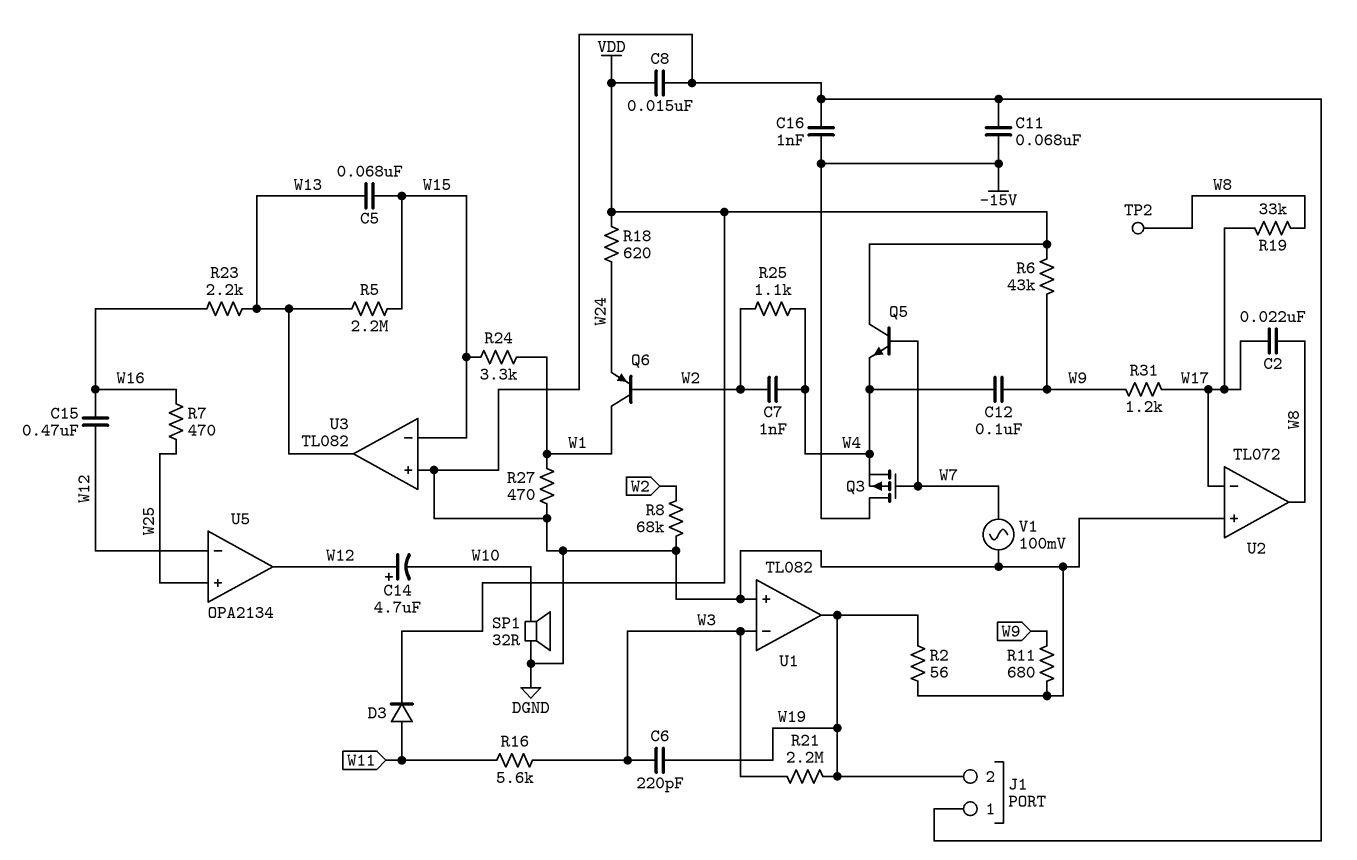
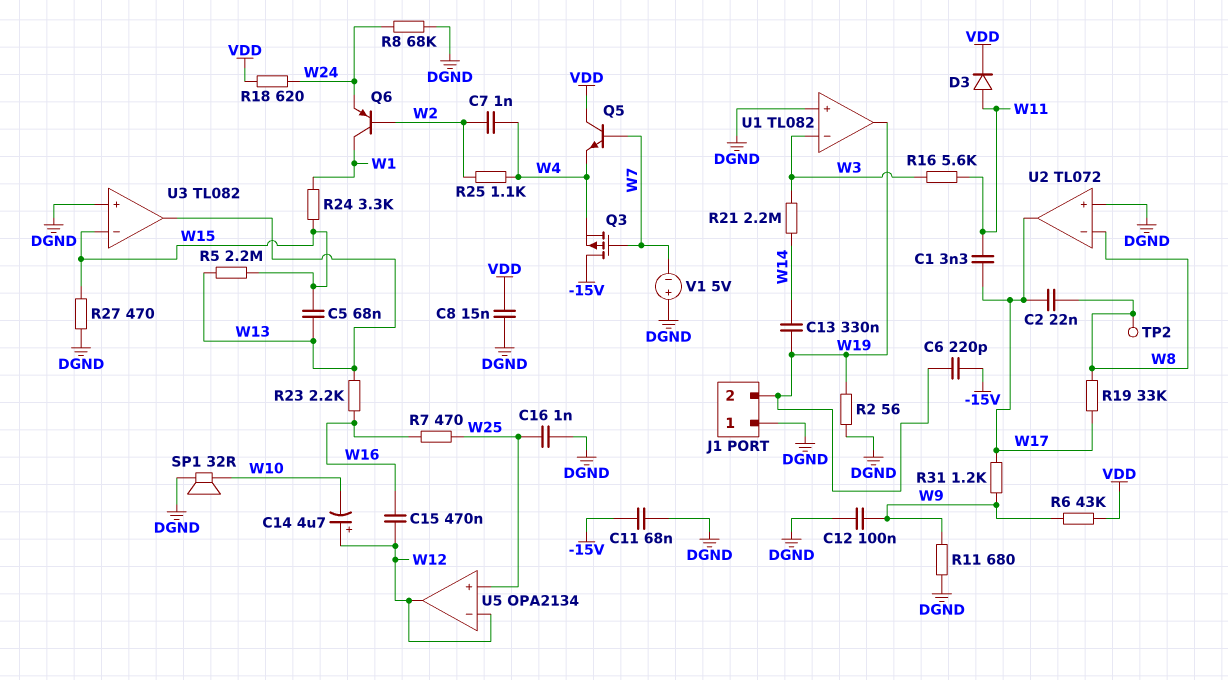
C1: none -> 3.3nF (W11, W17)
C6: 220pF (W3, W19) -> 220pF (-15V, W19)
C12: 100nF (W4, W9) -> 100nF (DGND, W9)
C13: none -> 330nF (W14, W19)
C16: 1nF (-15V, DGND) -> 1nF (DGND, W25)
R8: 68k (DGND, W2) -> 68k (DGND, W24)
R21: 2.2M (W3, W19) -> 2.2M (W3, W14)
R27: 470 (DGND, W1) -> 470 (DGND, W15)
U2 pin in-: W17 -> W8
U2 pin out: W8 -> W17
V1: AC 100mV (DGND, W7) -> 5V (plus DGND, minus W7)

